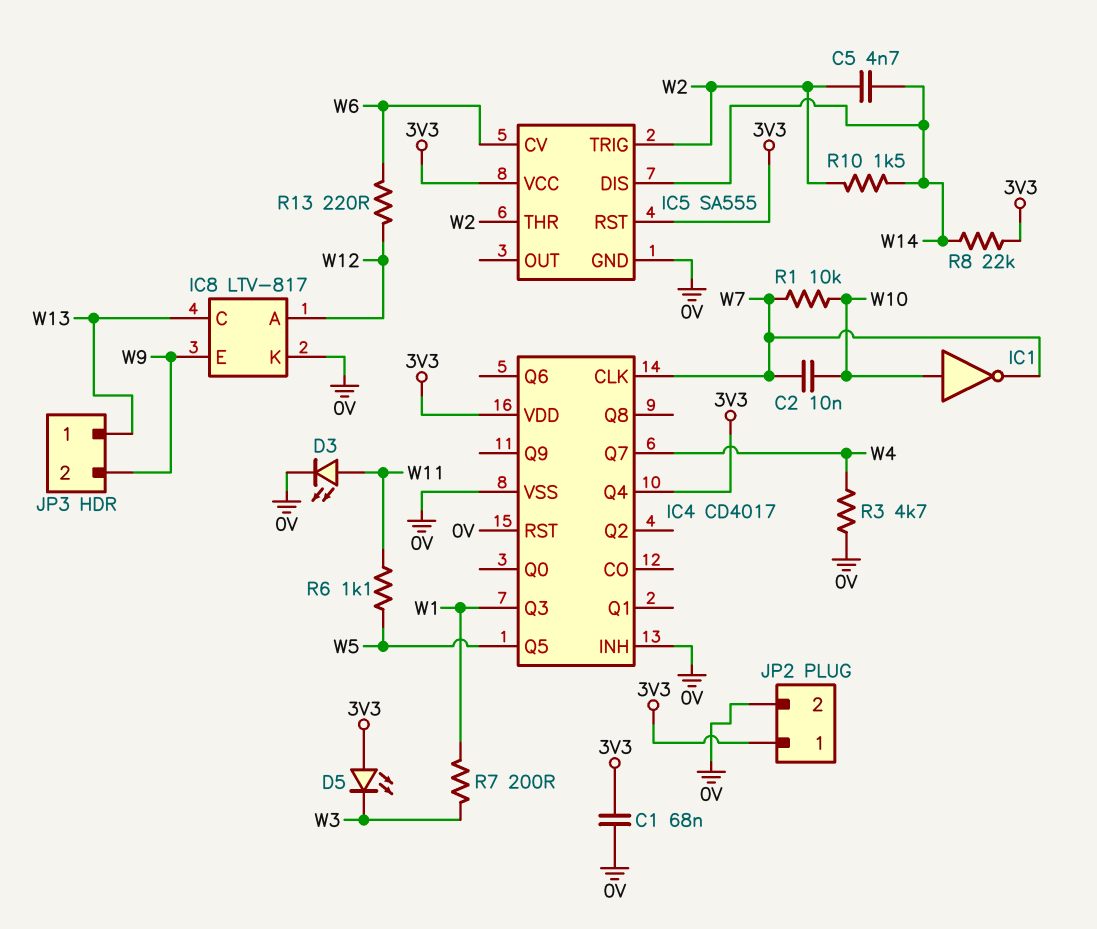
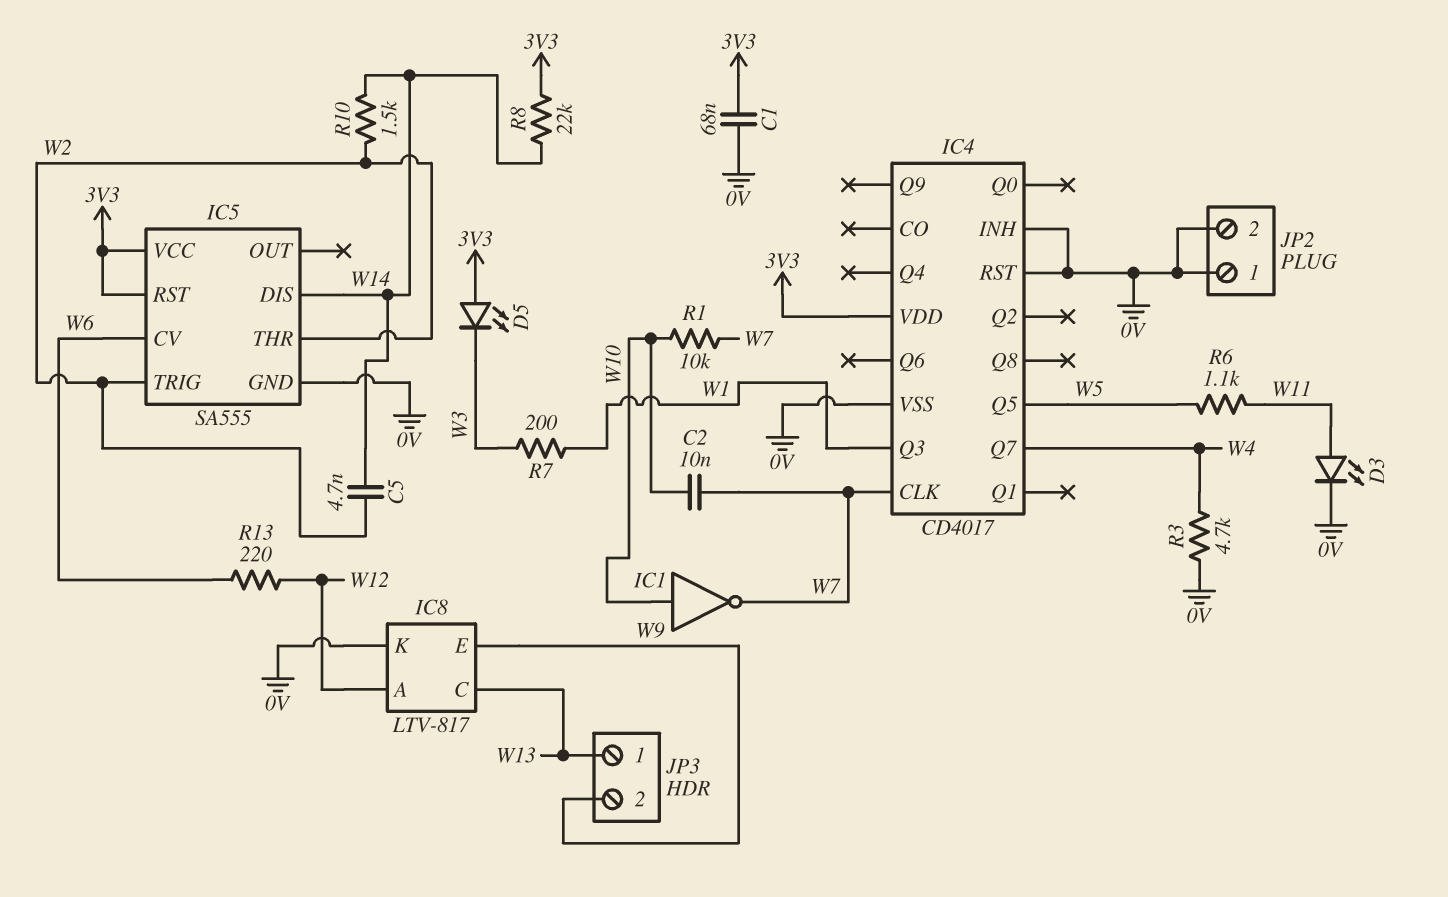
IC4 pin Q4: 3V3 -> none
JP2 pin 1: 3V3 -> 0V

